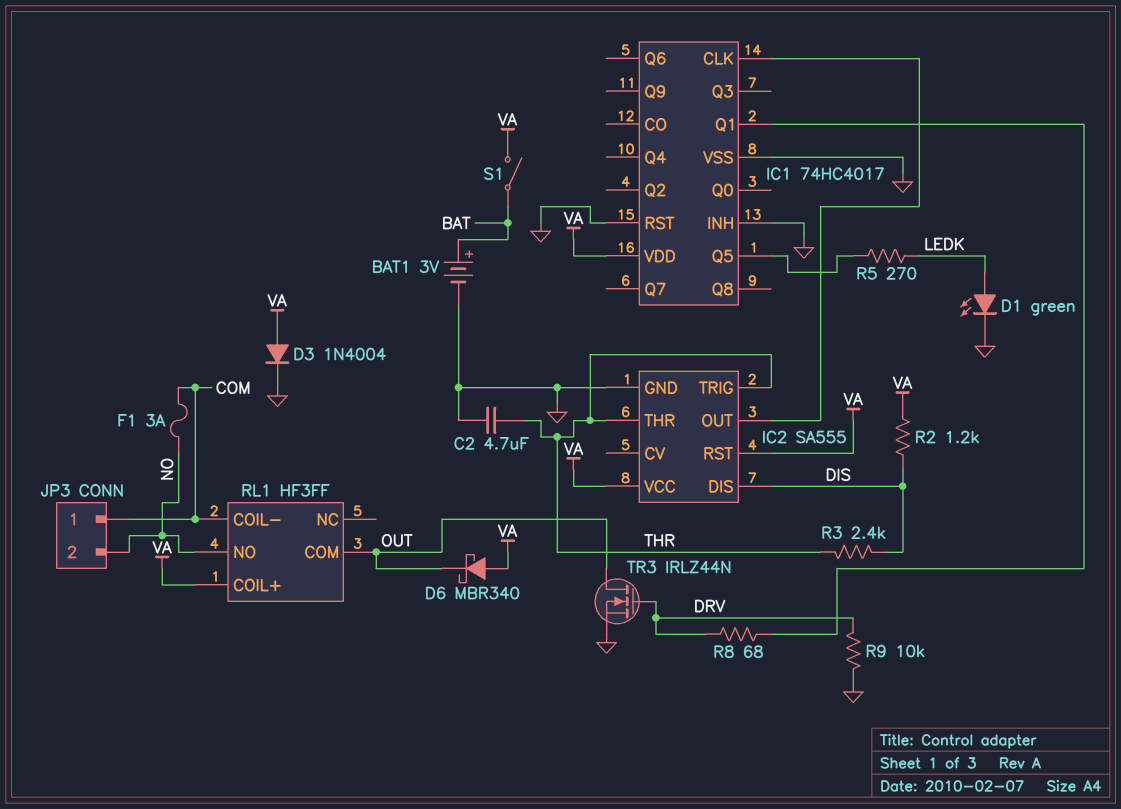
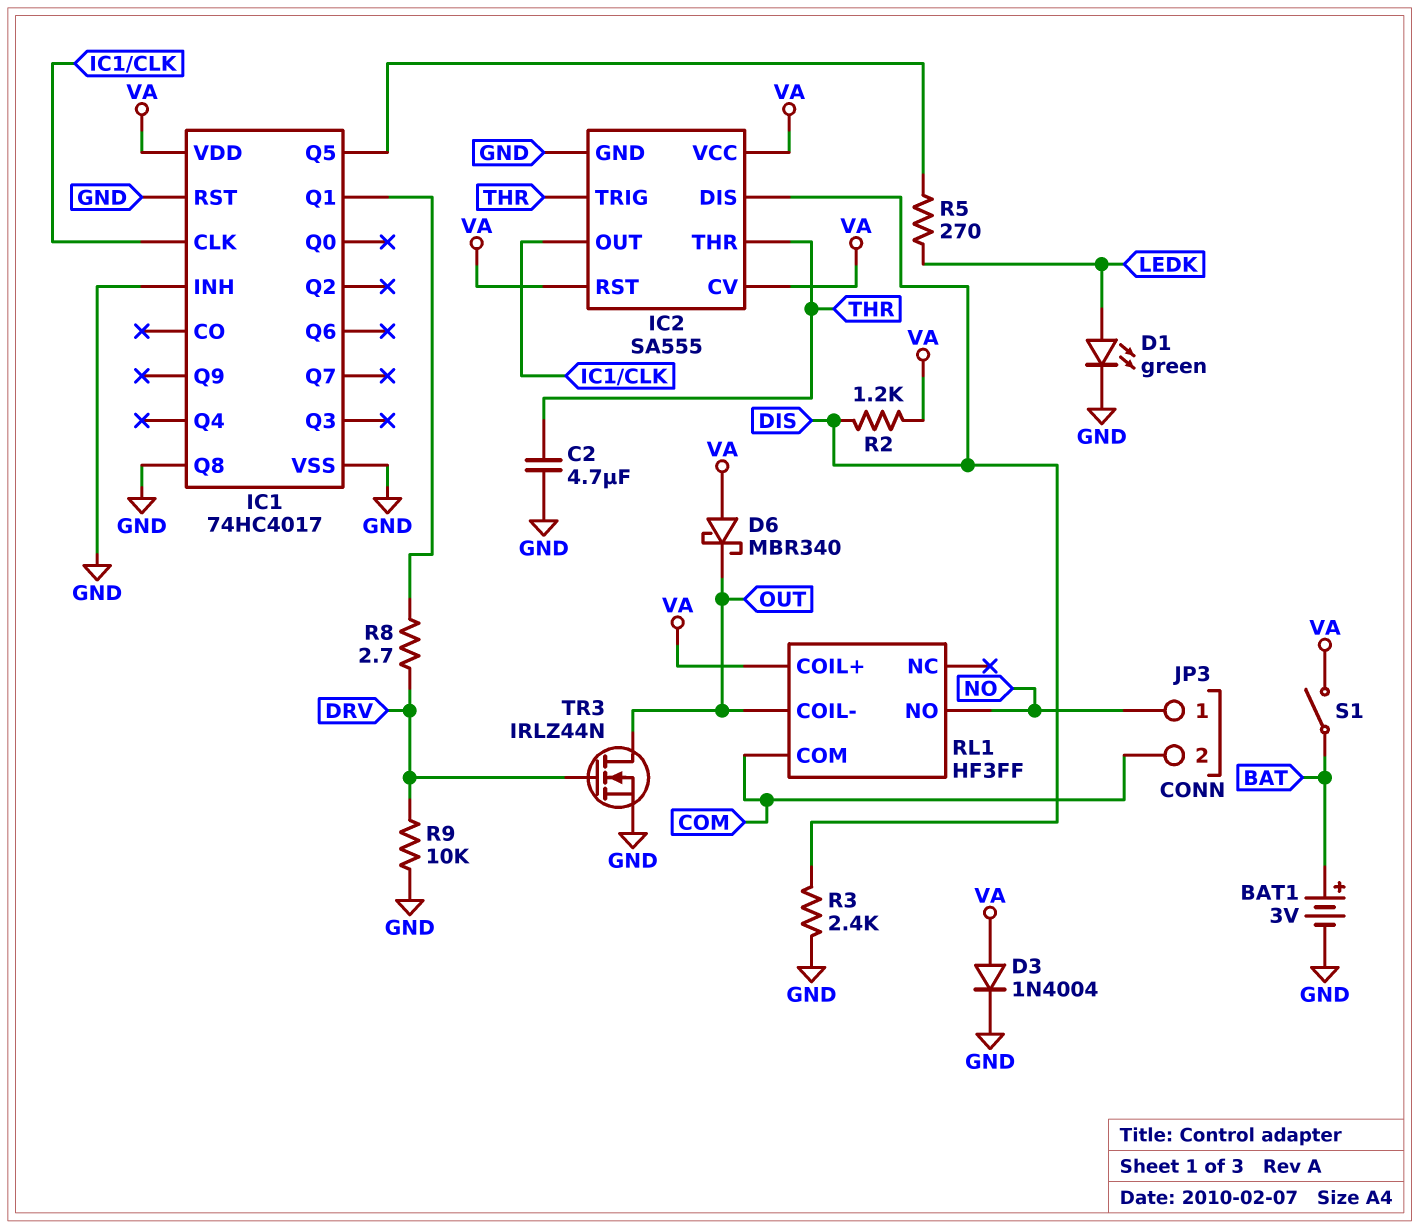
F1: 3A (COM, NO) -> none
IC1 pin Q8: none -> GND
IC2 pin CV: none -> VA
JP3 pin 1: COM -> NO
JP3 pin 2: NO -> COM
R3: 2.4k (DIS, THR) -> 2.4k (DIS, GND)
R8: 68 (DRV, IC1/Q1) -> 2.7 (DRV, IC1/Q1)
RL1 pin COIL-: COM -> OUT
RL1 pin COM: OUT -> COM

